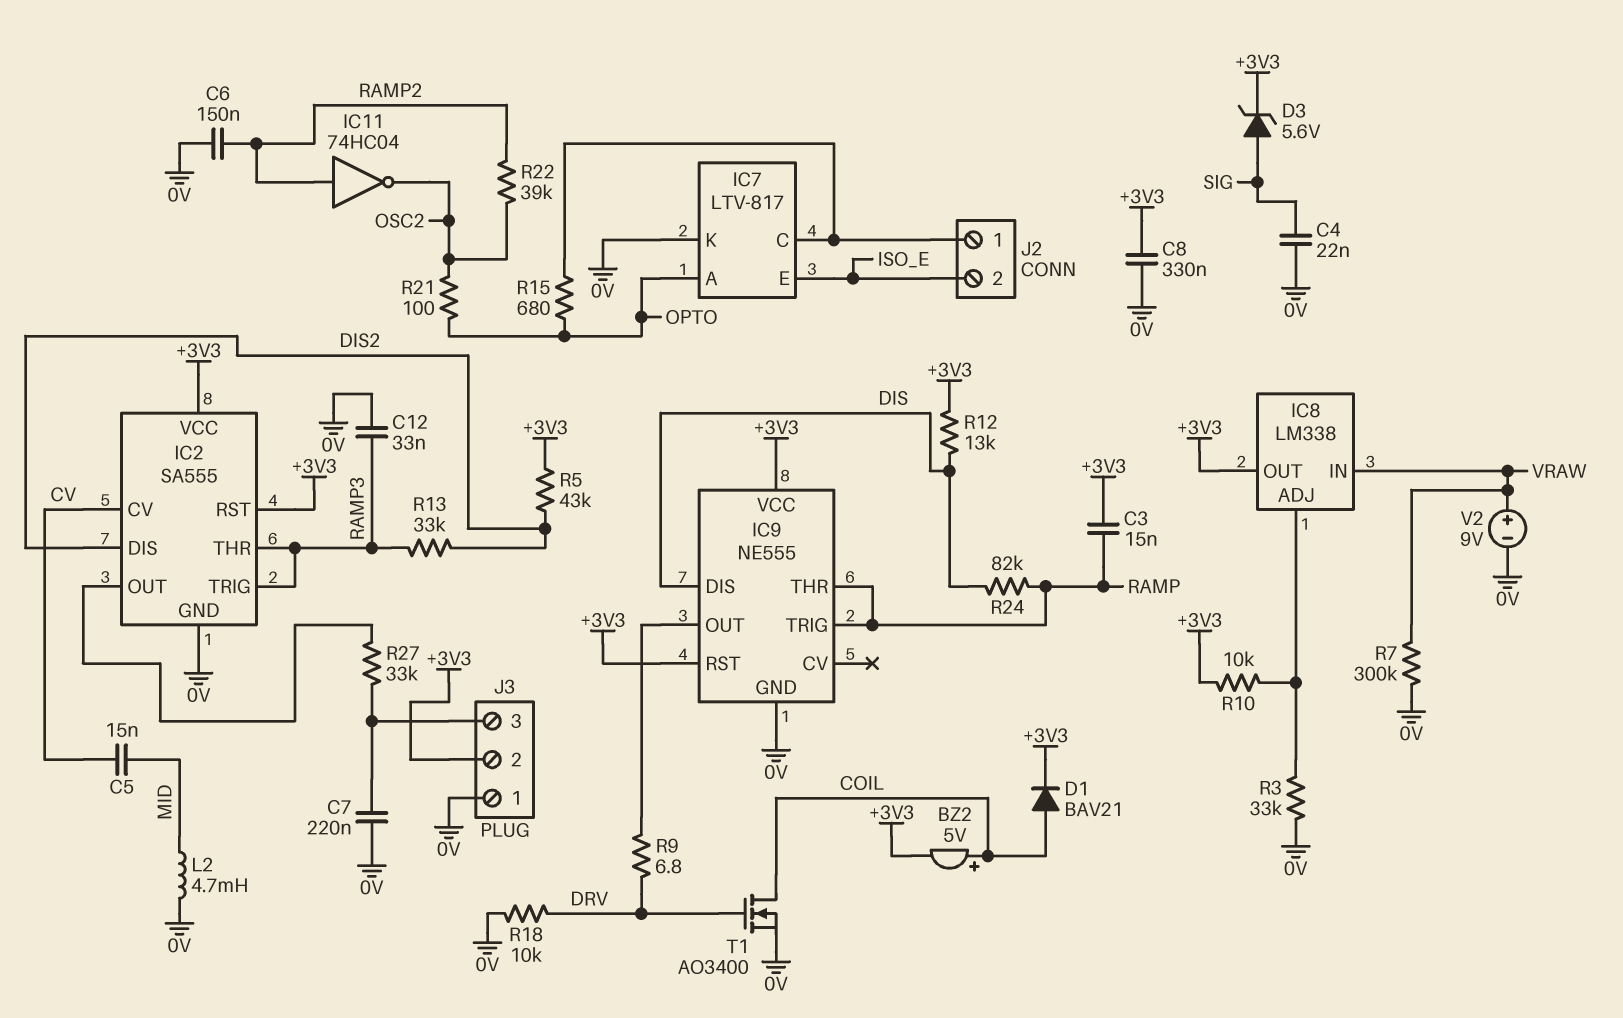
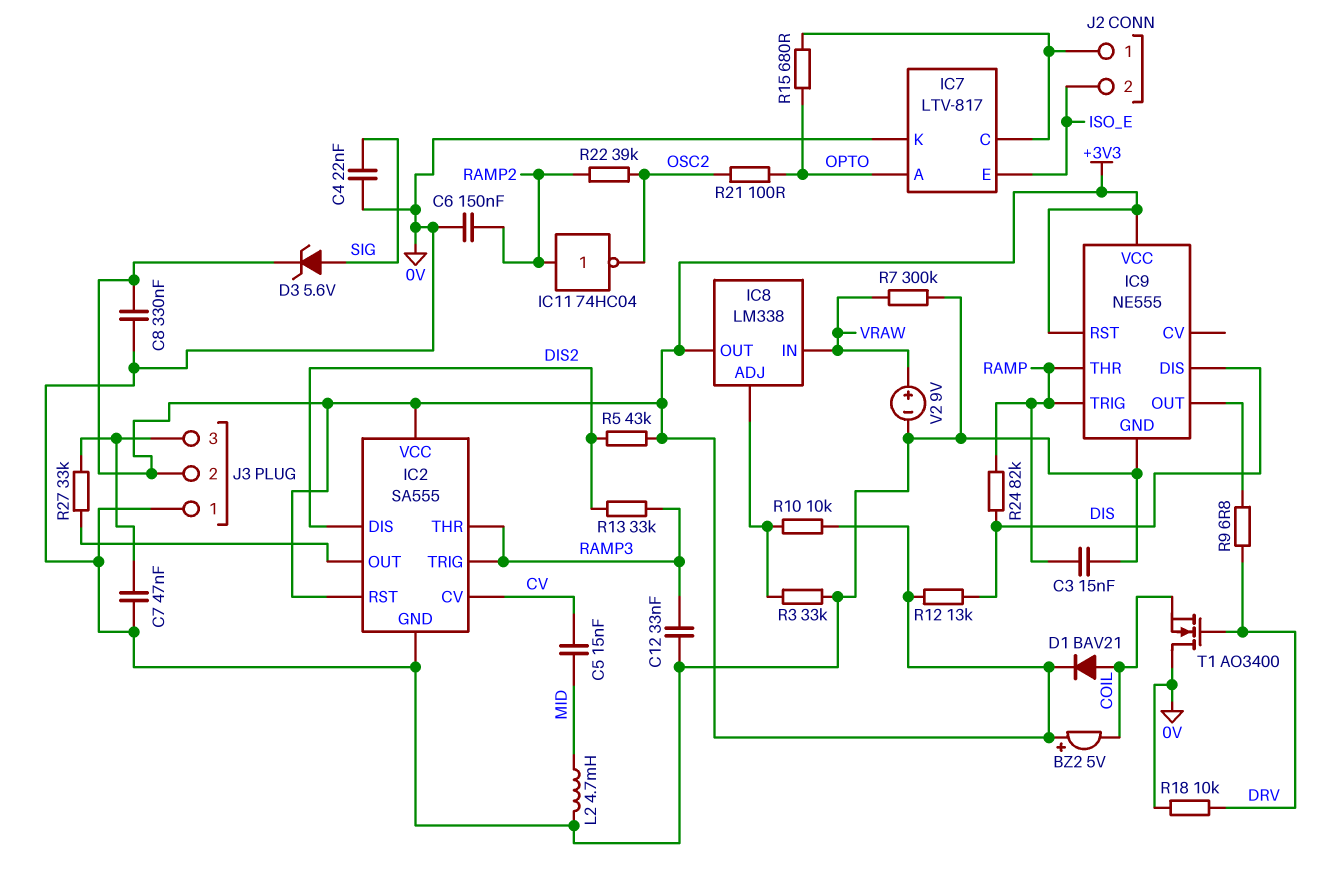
BZ2: buzzer 5V (plus COIL, minus +3V3) -> buzzer 5V (plus +3V3, minus COIL)
C3: 15nF (+3V3, RAMP) -> 15nF (0V, RAMP)
C7: 220nF (0V, J3/3) -> 47nF (0V, J3/3)
T1: NMOS AO3400 (G DRV, D COIL, S 0V) -> NMOS AO3400 (G DRV, D 0V, S COIL)

